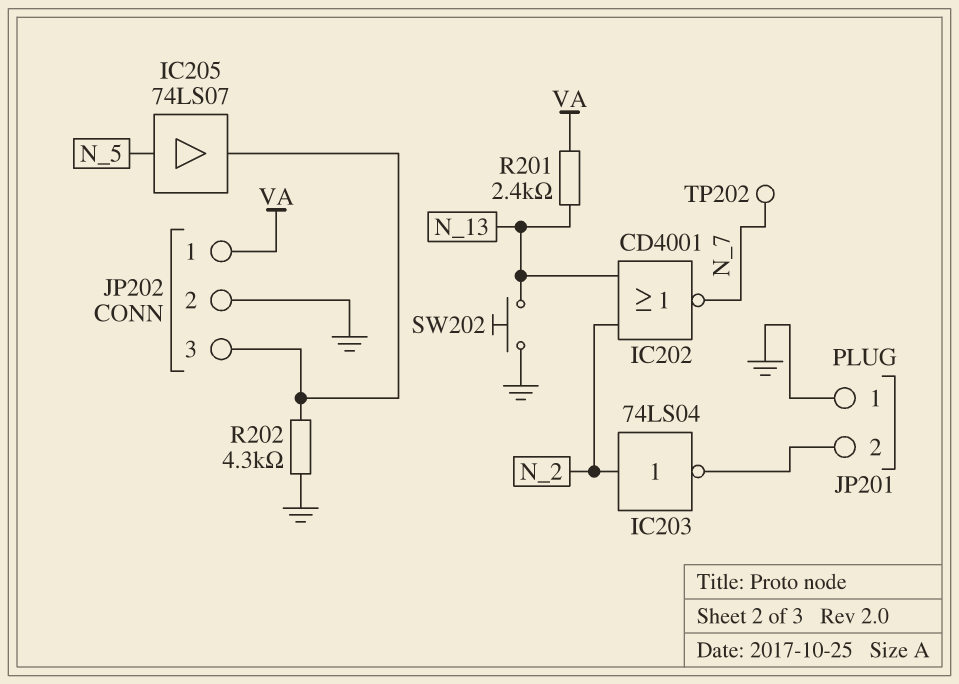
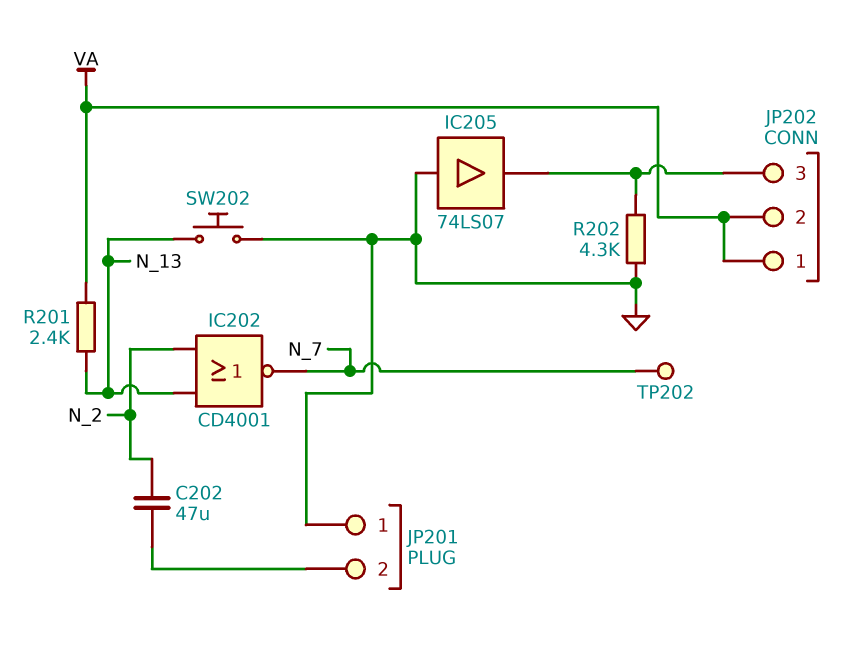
C202: none -> 47uF (JP201/2, N_2)
IC203: NOT 74LS04 (in N_2, out JP201/2) -> none
IC205: buffer 74LS07 (in N_5, out JP202/3) -> buffer 74LS07 (in GND, out JP202/3)
JP202 pin 2: GND -> VA

